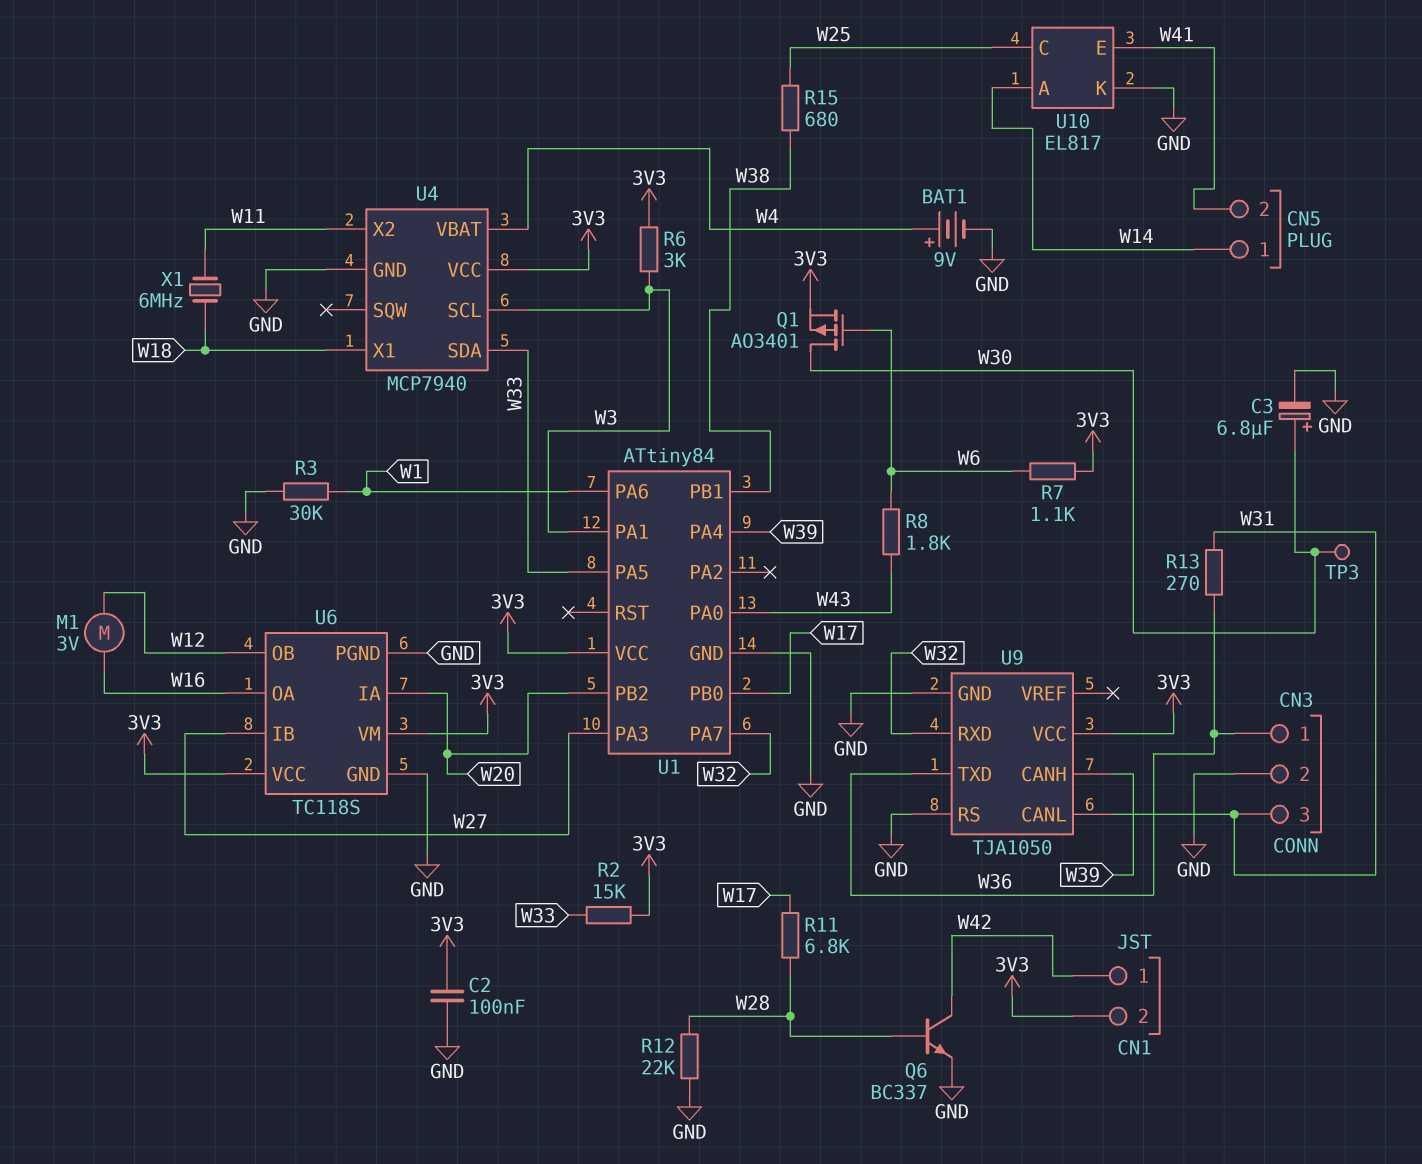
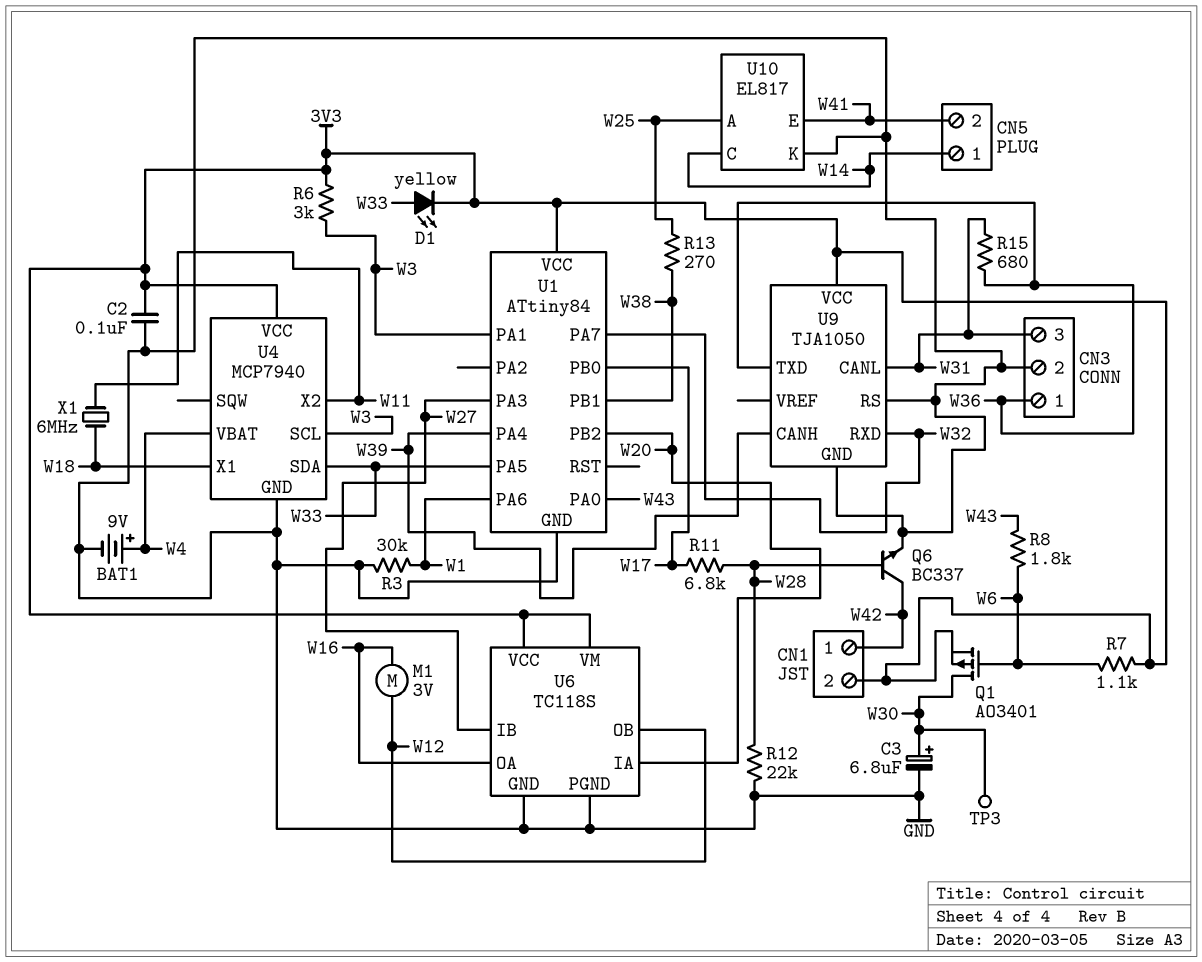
D1: none -> LED yellow (A W33, K 3V3)
R2: 15k (3V3, W33) -> none
R13: 270 (W31, W36) -> 270 (W25, W38)
R15: 680 (W25, W38) -> 680 (W31, W36)
U10 pin A: W14 -> W25
U10 pin C: W25 -> W14

